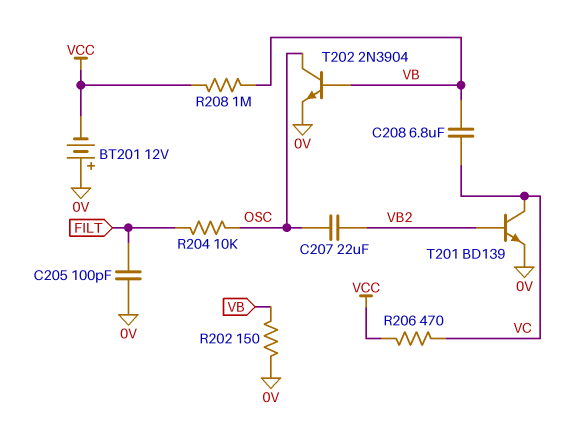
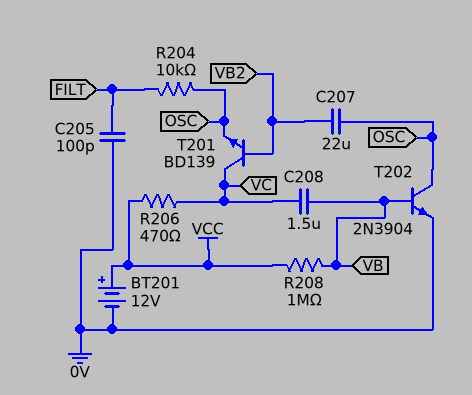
BT201: 12V (plus 0V, minus VCC) -> 12V (plus VCC, minus 0V)
C208: 6.8uF (VB, VC) -> 1.5uF (VB, VC)
R202: 150 (0V, VB) -> none
T201: NPN BD139 (B VB2, C VC, E 0V) -> NPN BD139 (B VB2, C VC, E OSC)

